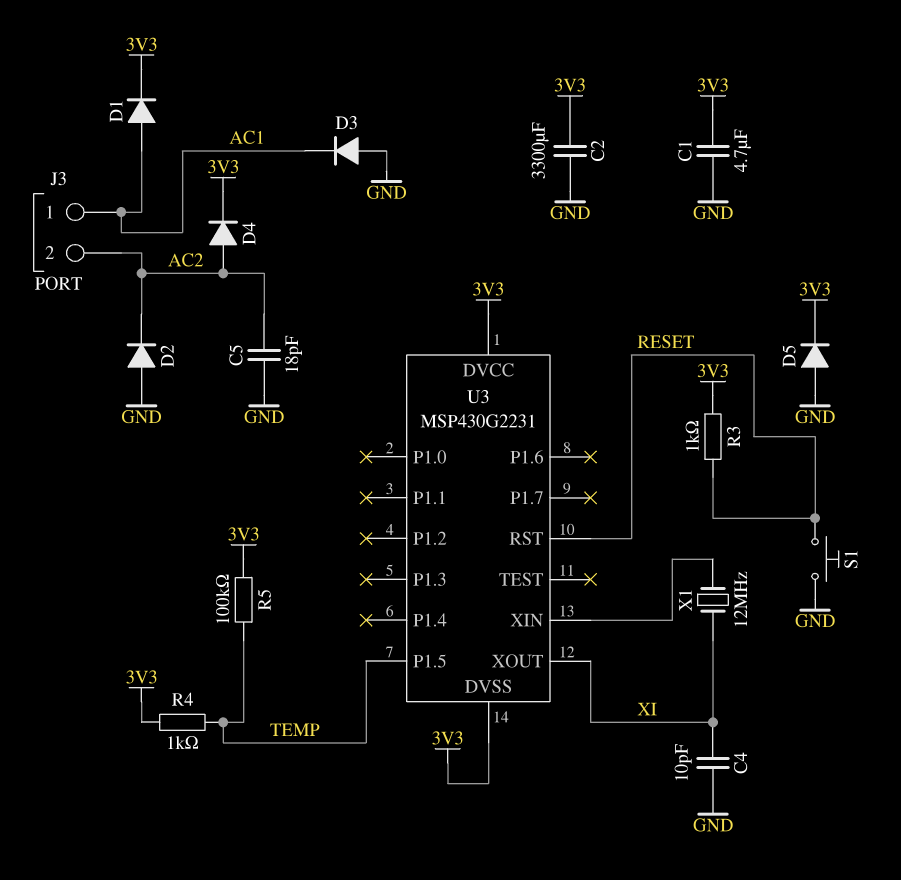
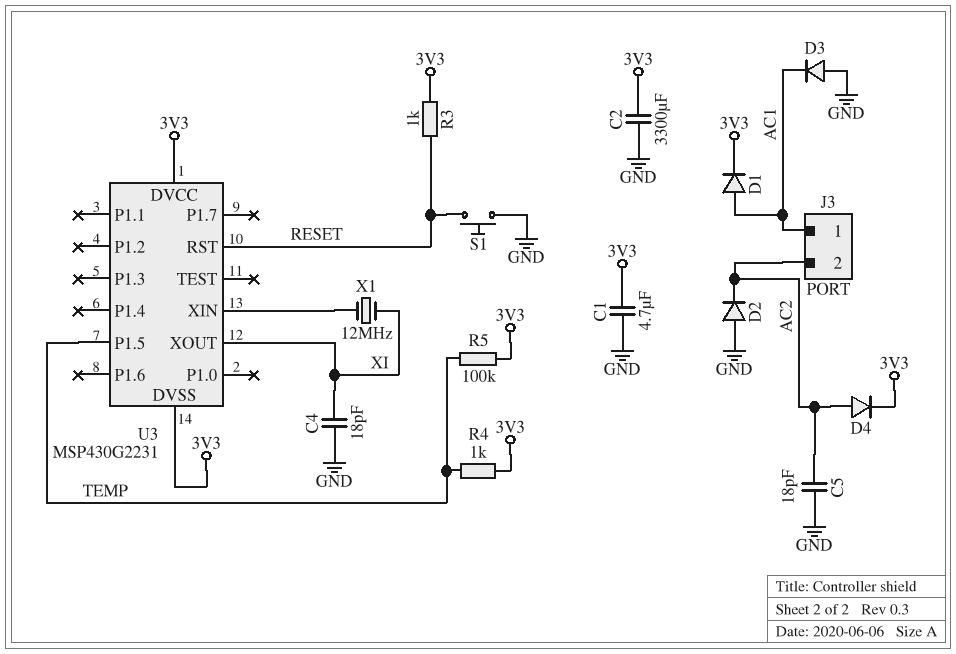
C4: 10pF (GND, XI) -> 18pF (GND, XI)
D5: diode (A GND, K 3V3) -> none

